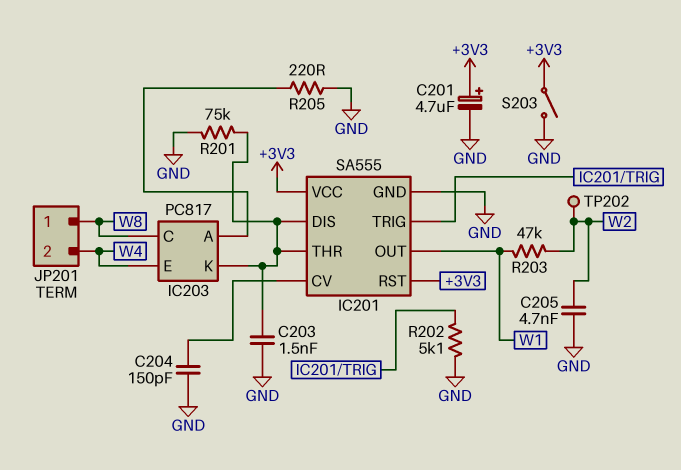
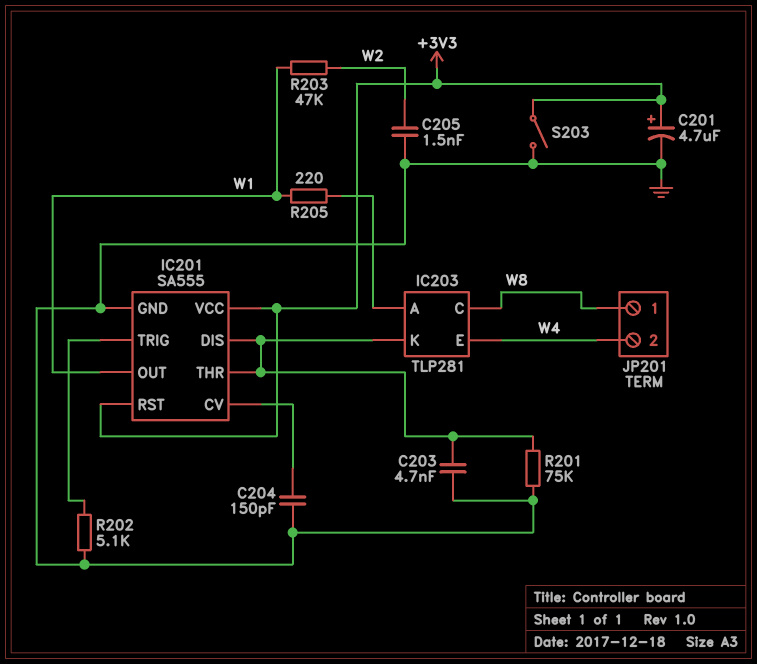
C203: 1.5nF (GND, IC201/DIS) -> 4.7nF (GND, IC201/DIS)
C205: 4.7nF (GND, W2) -> 1.5nF (GND, W2)
IC203: PC817 -> TLP281
R205: 220 (GND, IC203/A) -> 220 (IC203/A, W1)
TP202: test point (W2) -> none

